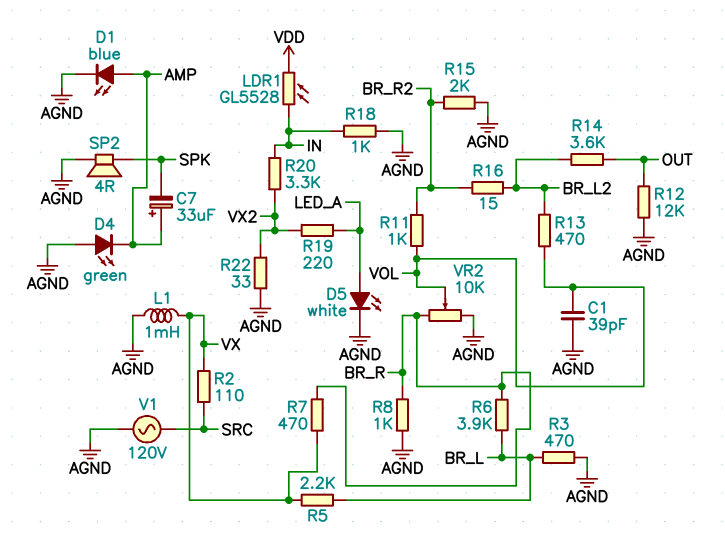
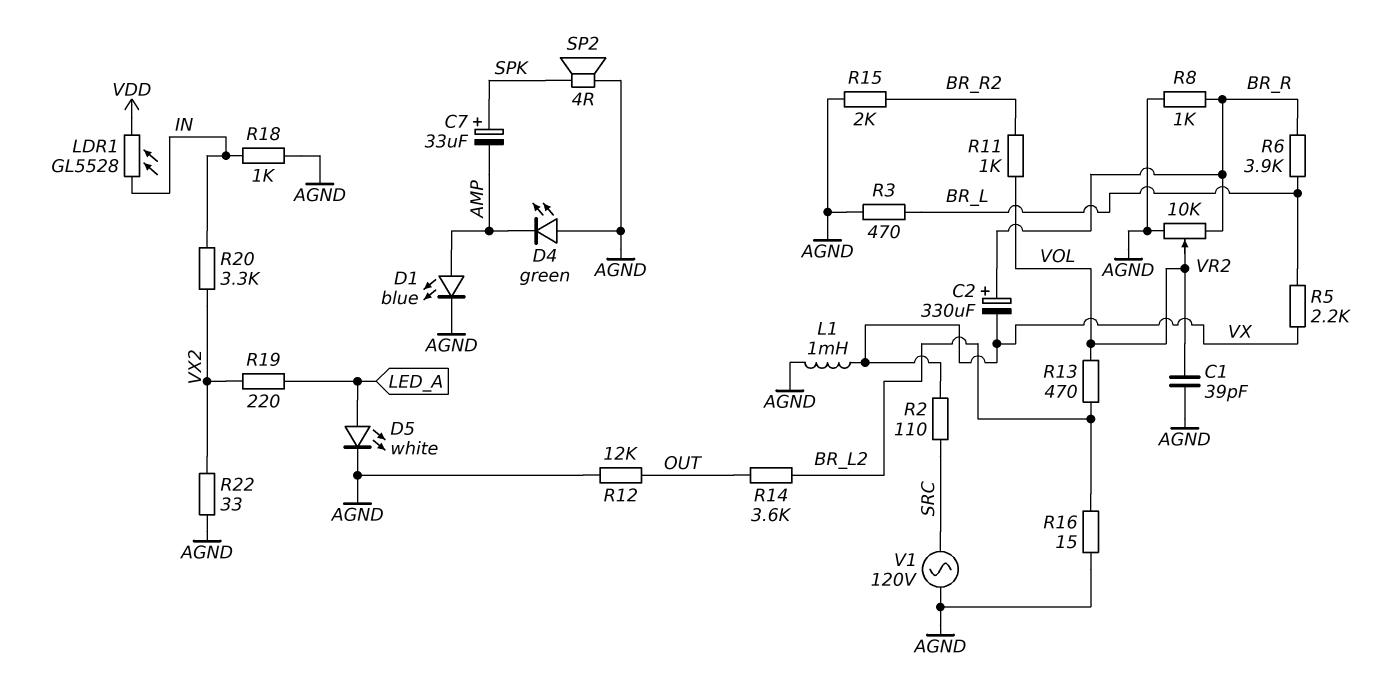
C2: none -> 330uF (plus BR_R, minus VX)
C7: 33uF (plus AMP, minus SPK) -> 33uF (plus SPK, minus AMP)
R7: 470 (BR_R, VX) -> none
R16: 15 (BR_L2, BR_R2) -> 15 (AGND, BR_L2)

